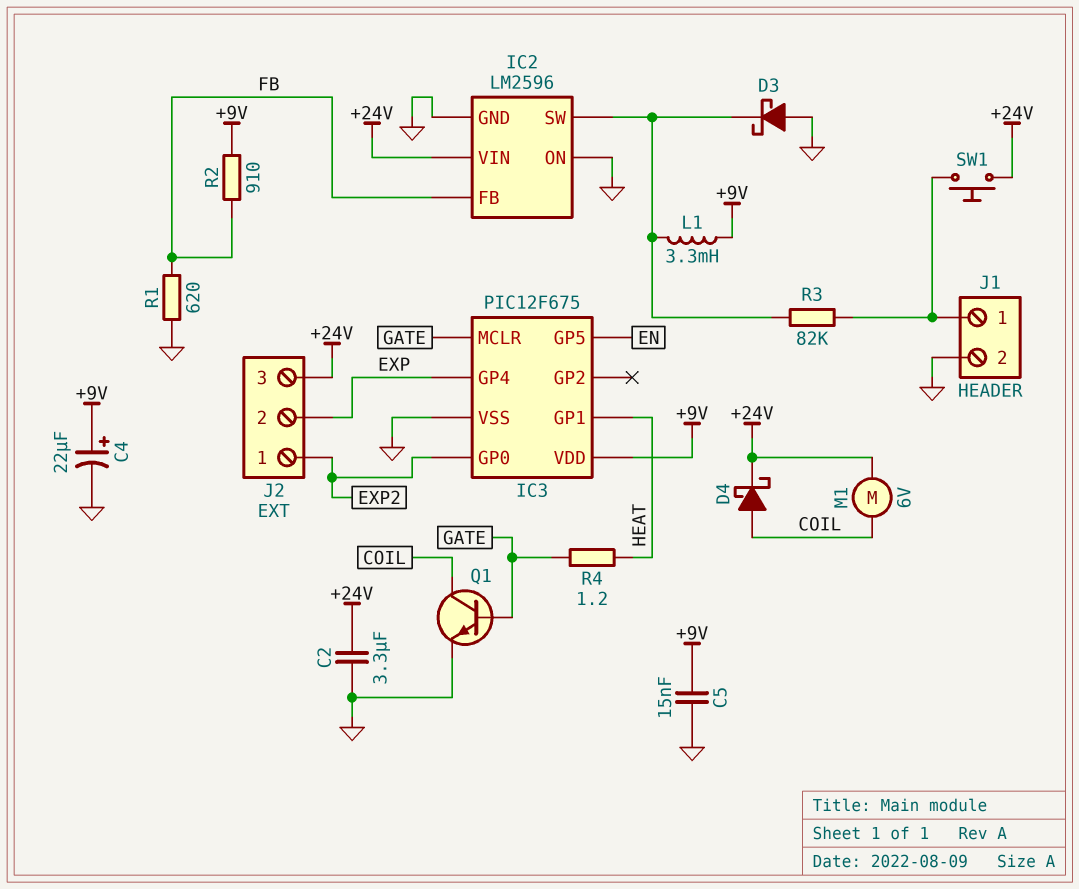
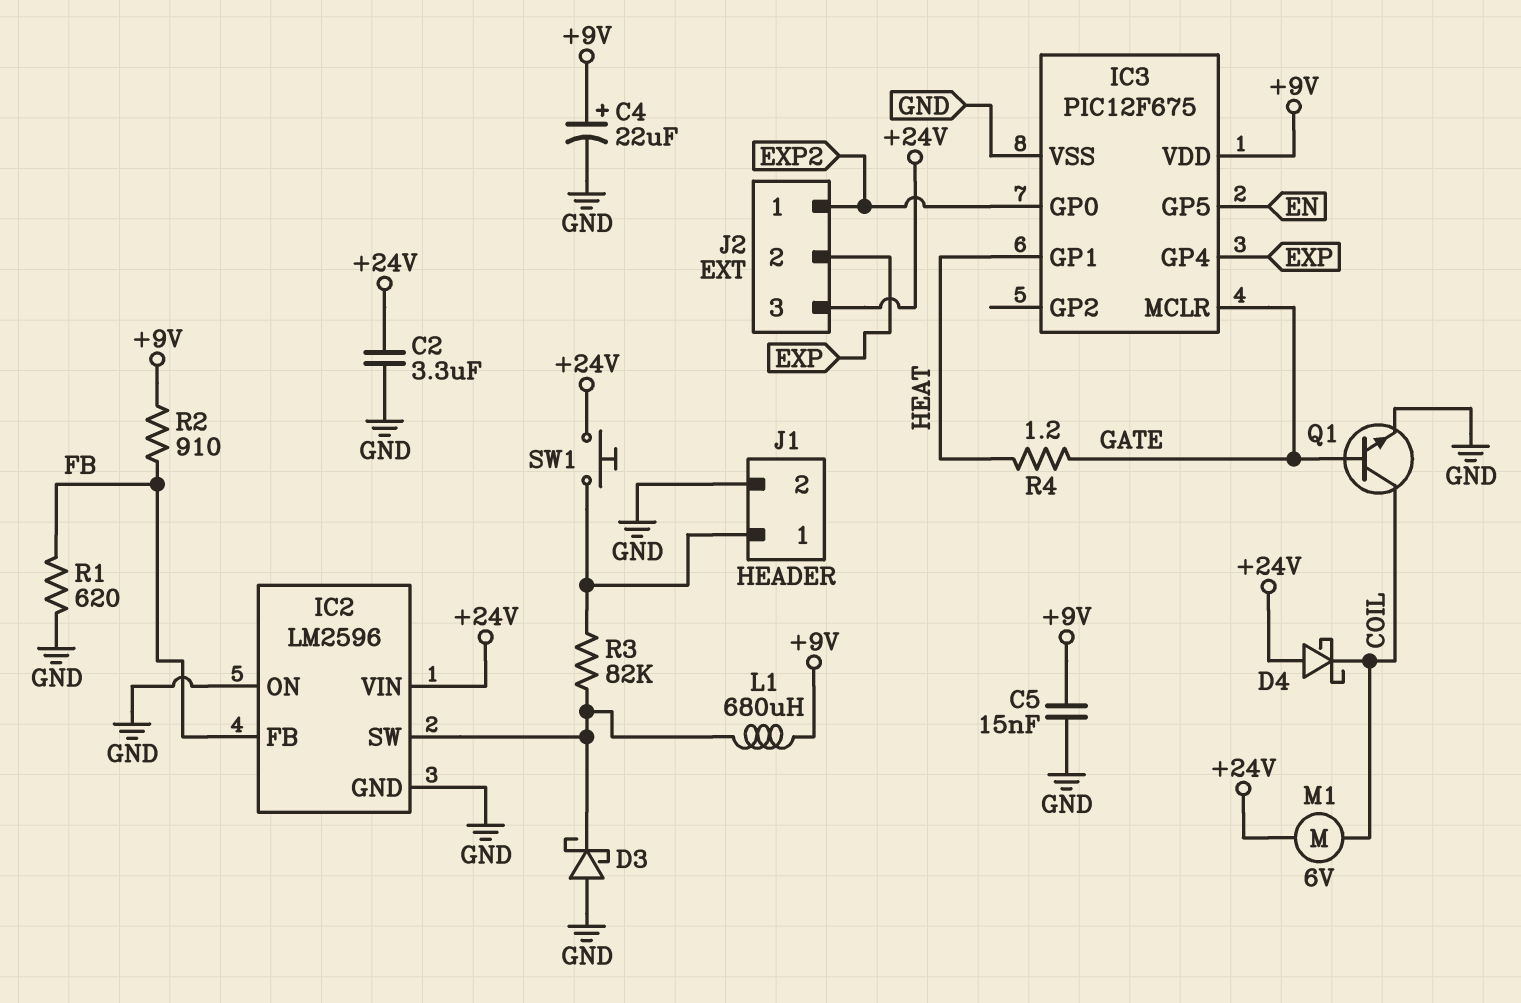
D4: schottky (A COIL, K +24V) -> schottky (A +24V, K COIL)
L1: 3.3mH (+9V, IC2/SW) -> 680uH (+9V, IC2/SW)

